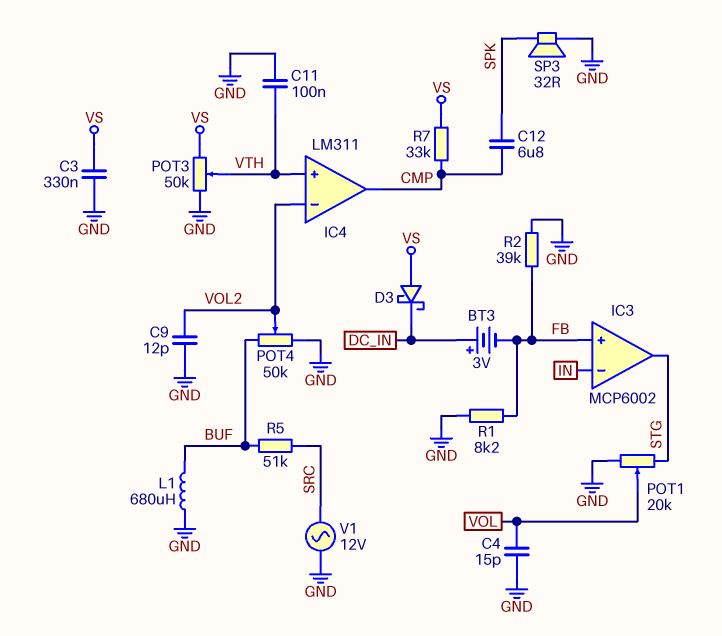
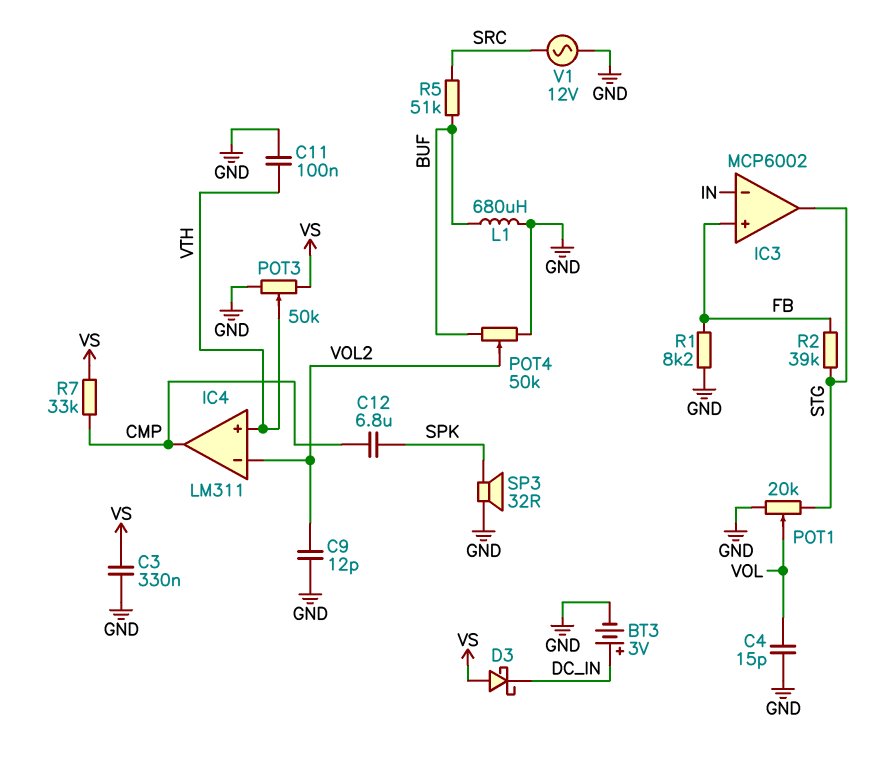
BT3: 3V (plus DC_IN, minus FB) -> 3V (plus DC_IN, minus GND)
R2: 39k (FB, GND) -> 39k (FB, STG)

